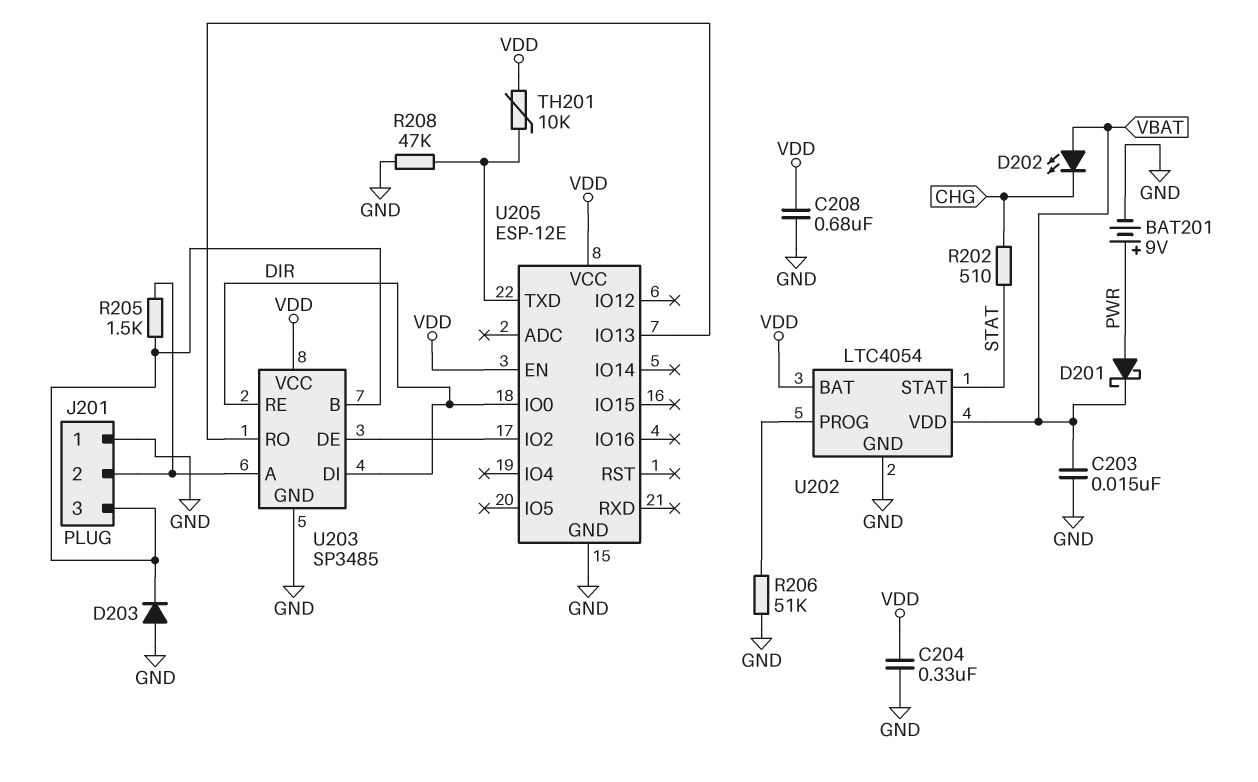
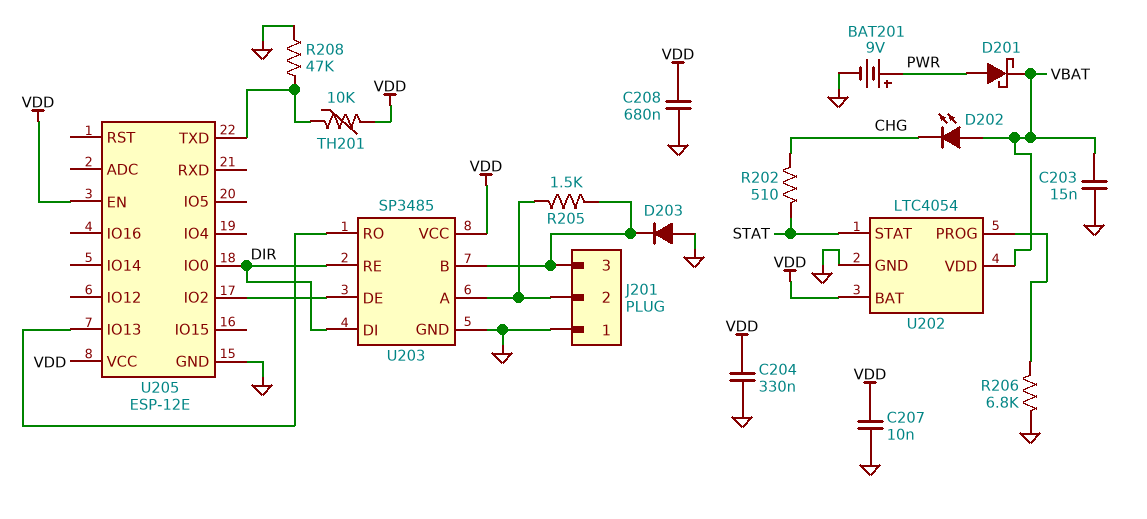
C207: none -> 10nF (GND, VDD)
R206: 51k (GND, U202/PROG) -> 6.8k (GND, U202/PROG)

